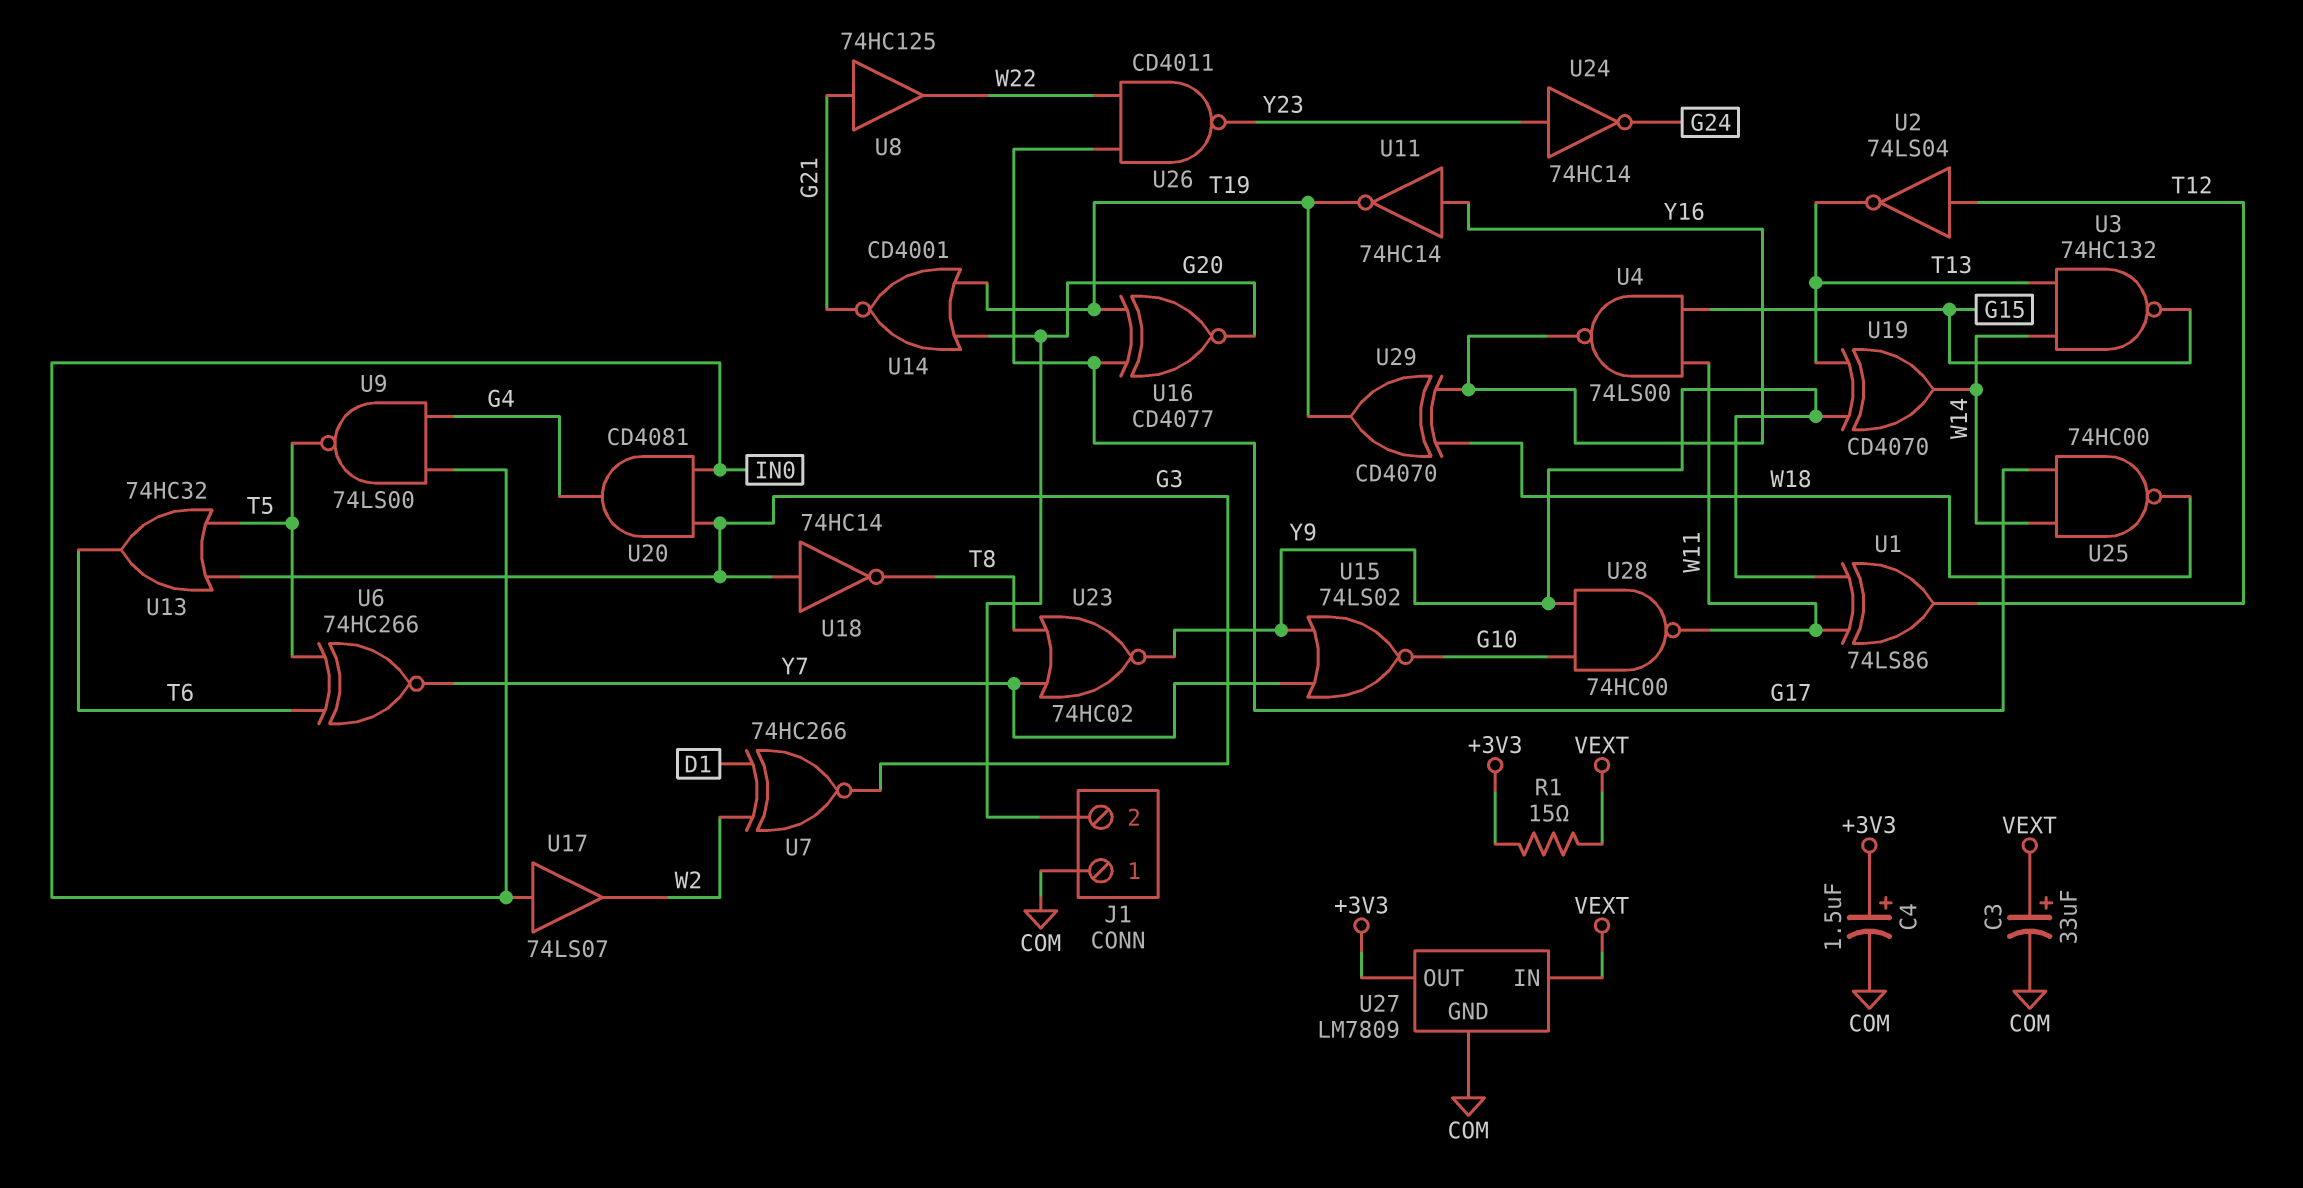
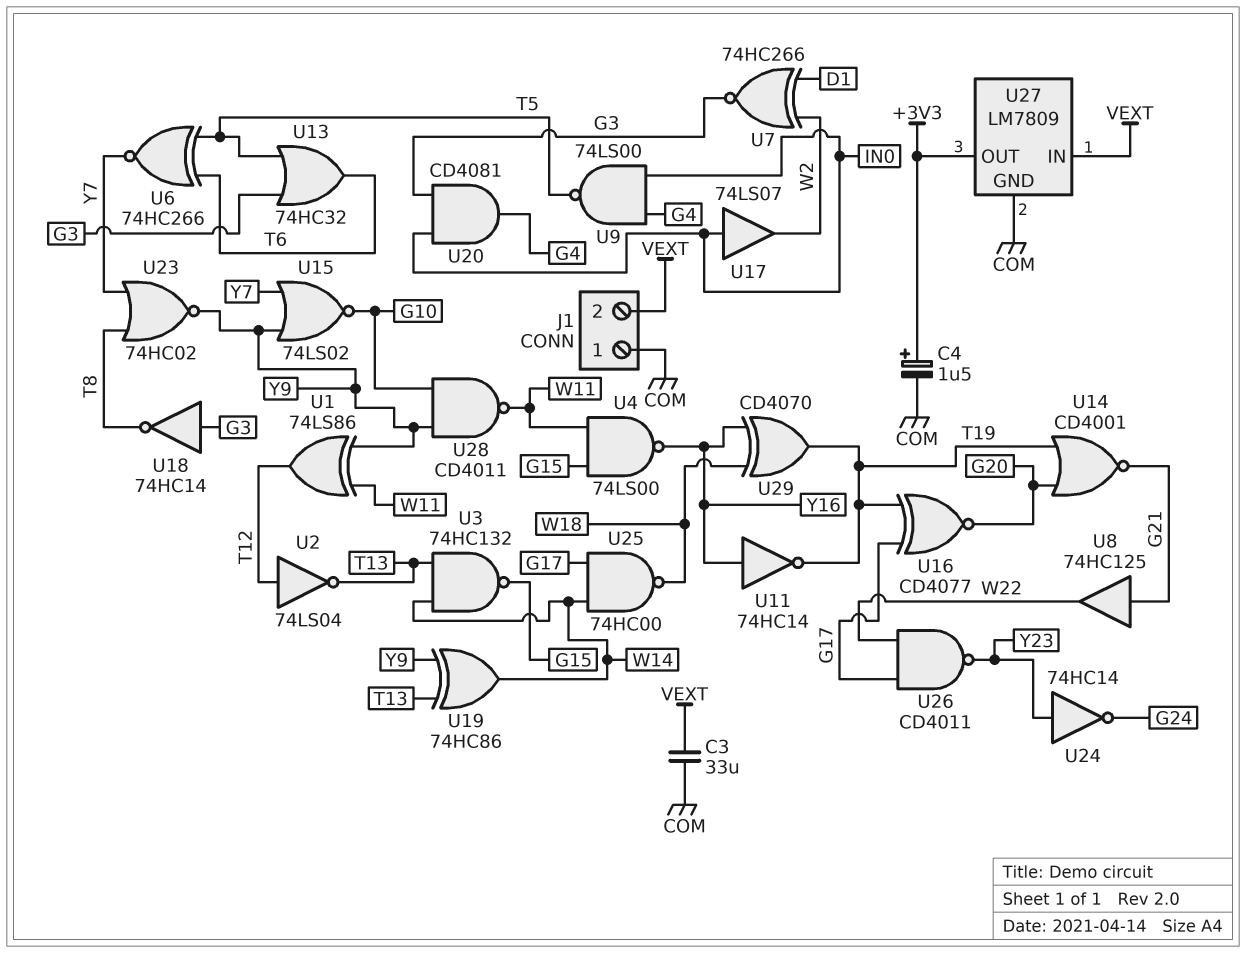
C3: 33uF (plus VEXT, minus COM) -> 33uF (COM, VEXT)
J1 pin 2: G20 -> VEXT
R1: 15 (+3V3, VEXT) -> none
U19: XOR CD4070 (in T13, in Y9, out W14) -> XOR 74HC86 (in T13, in Y9, out W14)
U28: NAND 74HC00 (in G10, in Y9, out W11) -> NAND CD4011 (in G10, in Y9, out W11)

